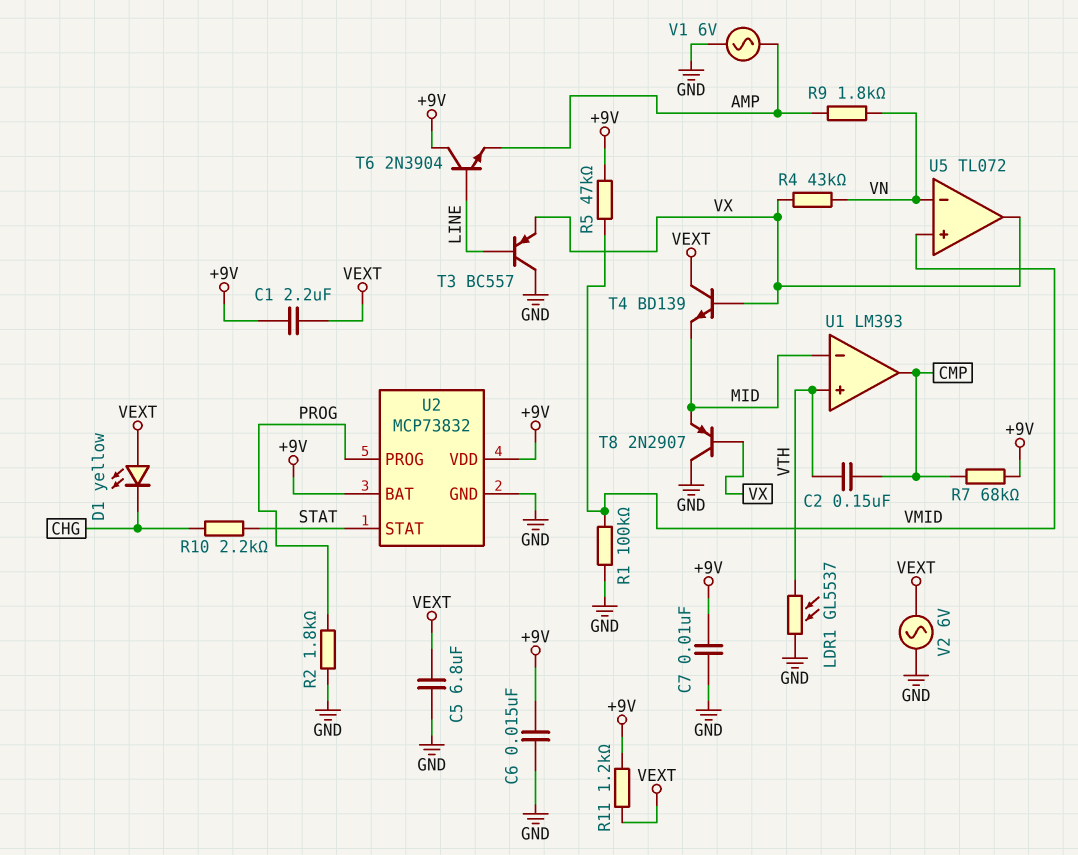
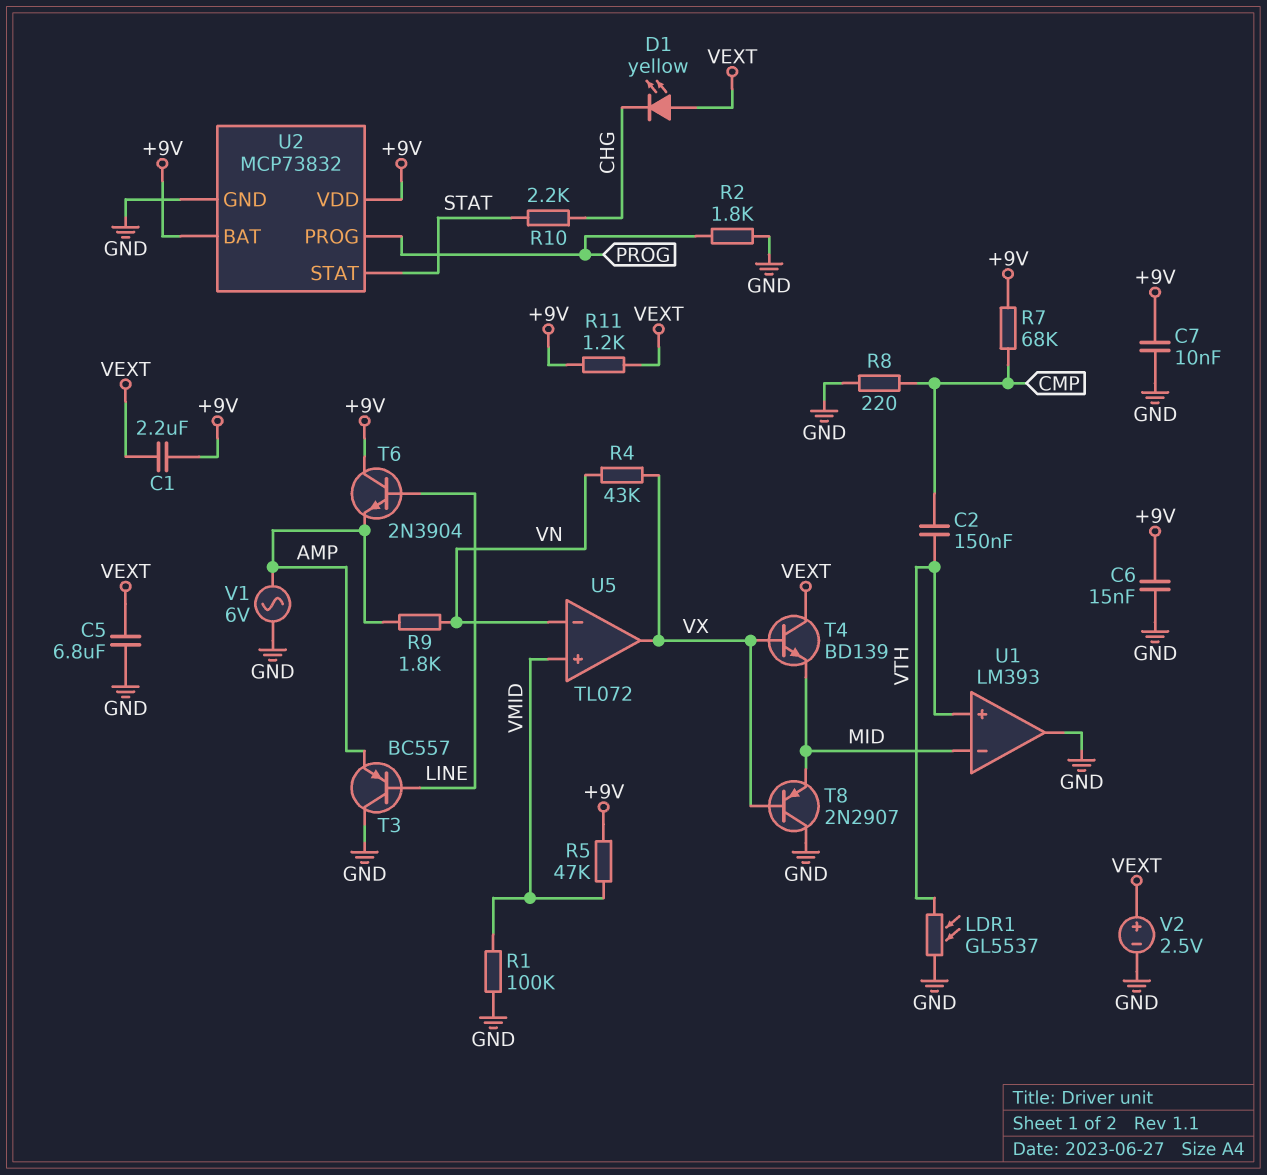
R8: none -> 220 (CMP, GND)
T3: PNP BC557 (B LINE, C GND, E VX) -> PNP BC557 (B LINE, C GND, E AMP)
U1 pin out: CMP -> GND
V2: AC 6V (GND, VEXT) -> 2.5V (plus VEXT, minus GND)

